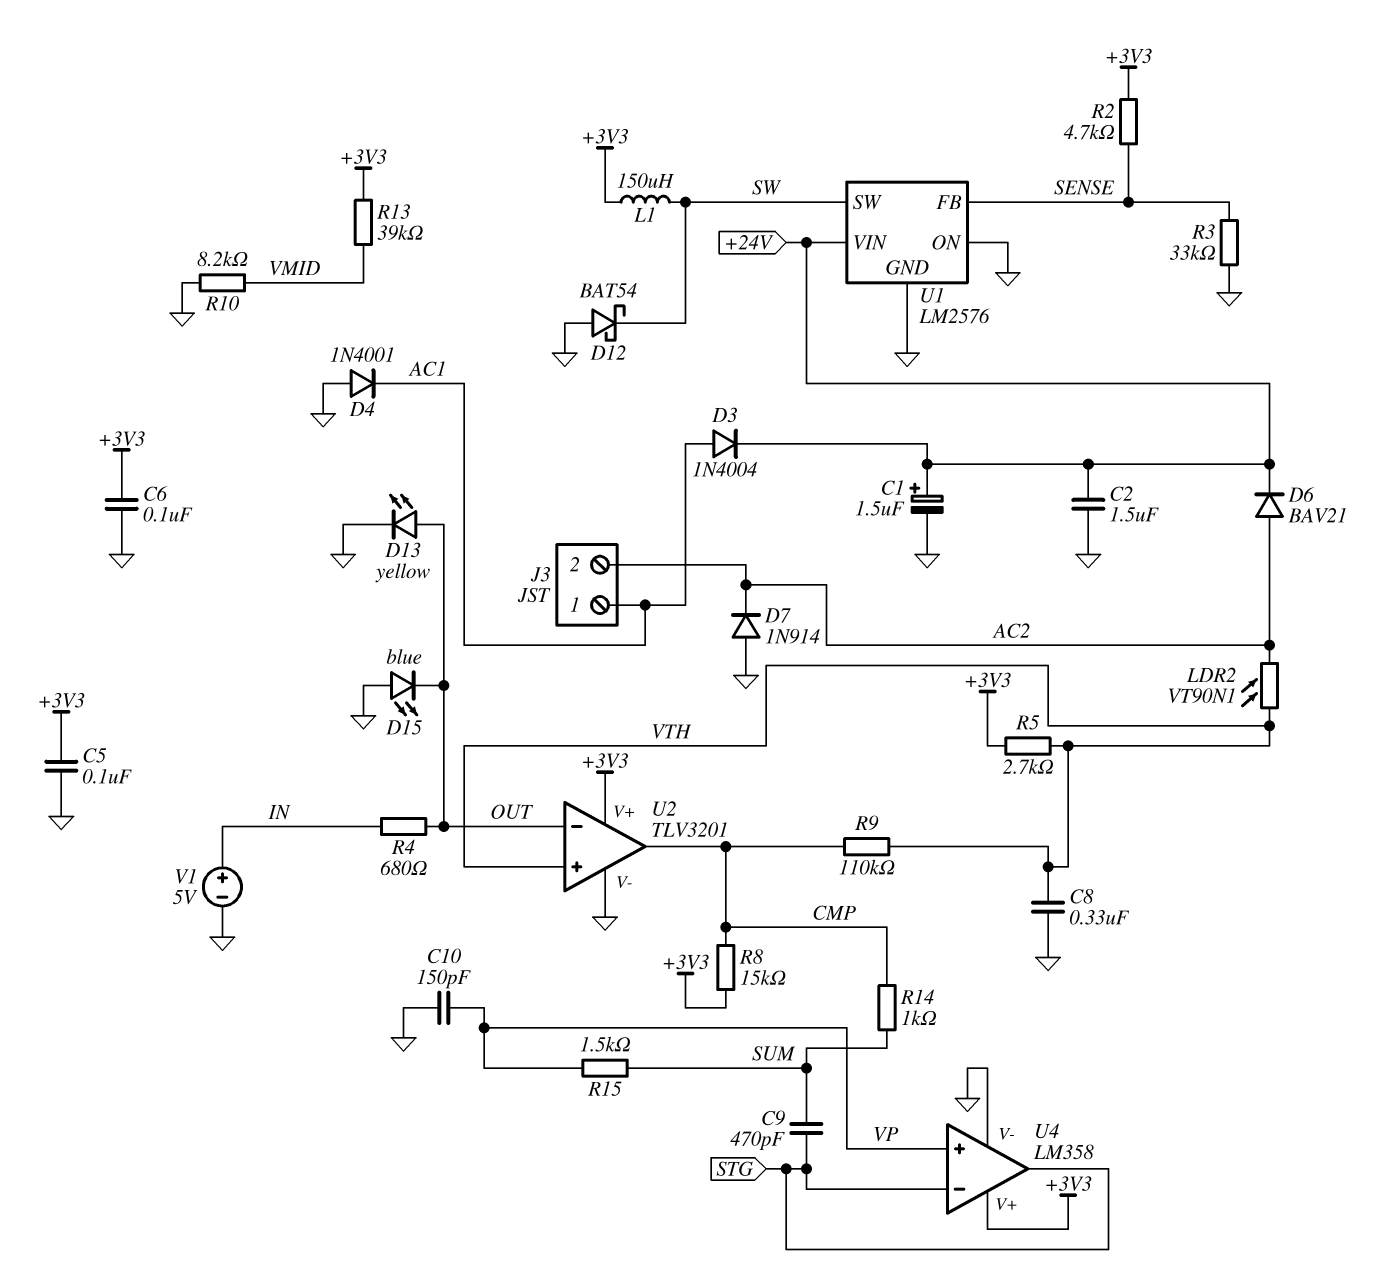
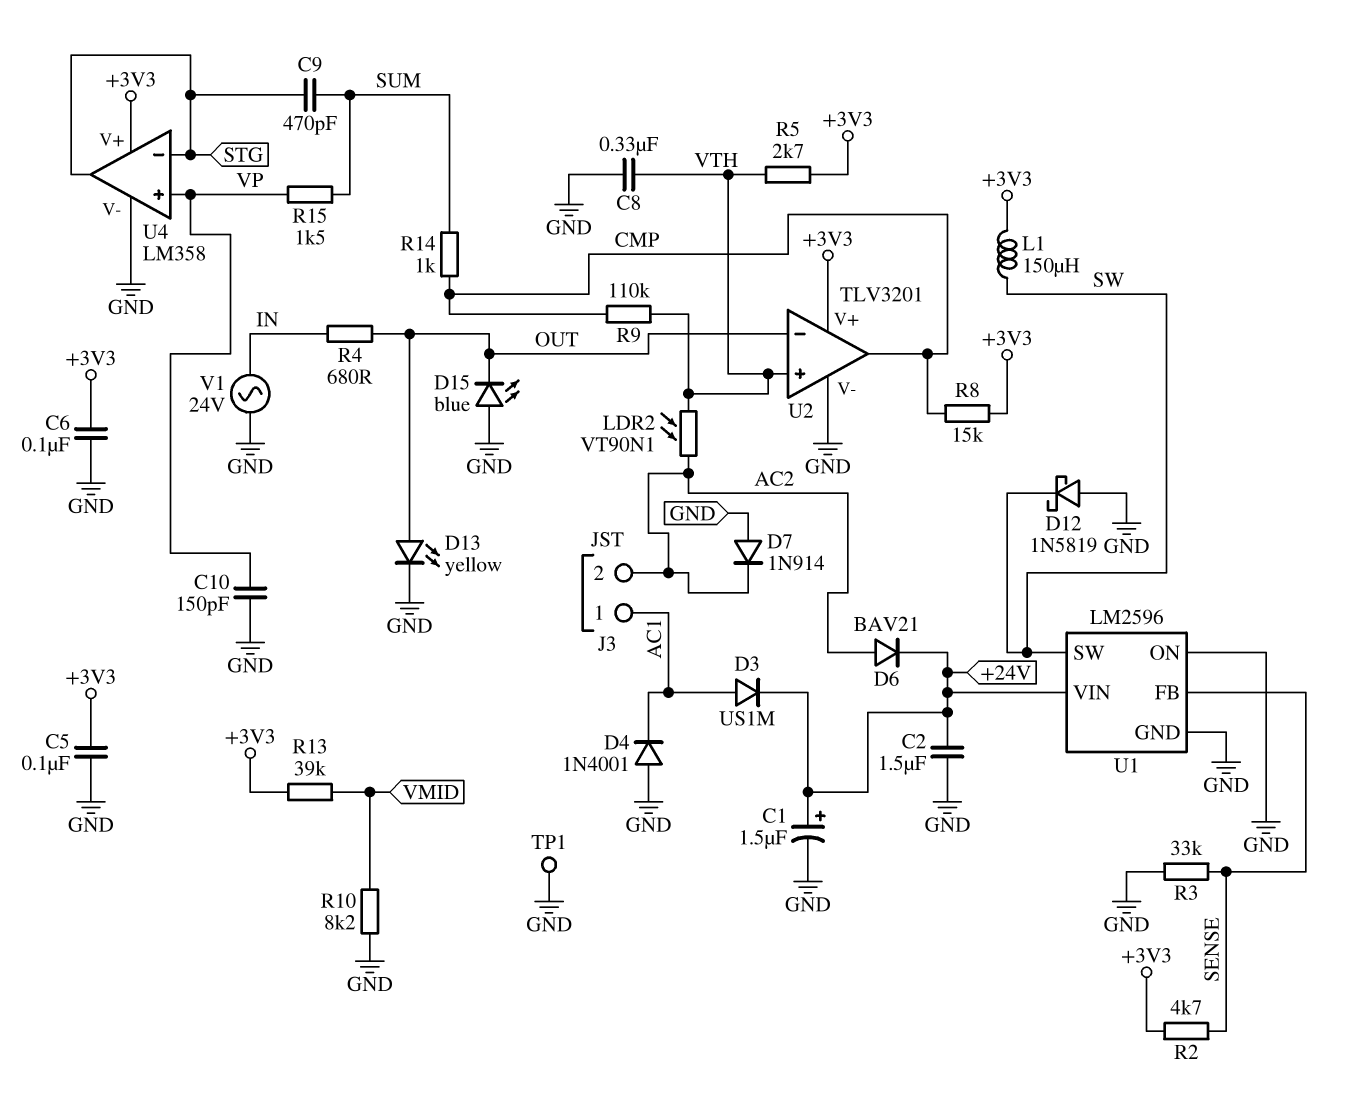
D3: diode 1N4004 (A AC1, K +24V) -> diode US1M (A AC1, K +24V)
D12: schottky BAT54 (A GND, K SW) -> schottky 1N5819 (A GND, K SW)
TP1: none -> test point (GND)
U1: LM2576 -> LM2596
V1: 5V (plus IN, minus GND) -> AC 24V (GND, IN)

